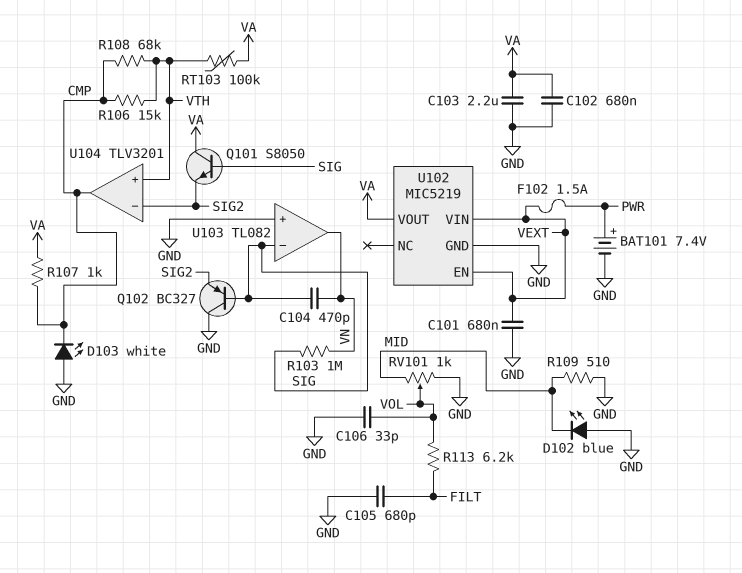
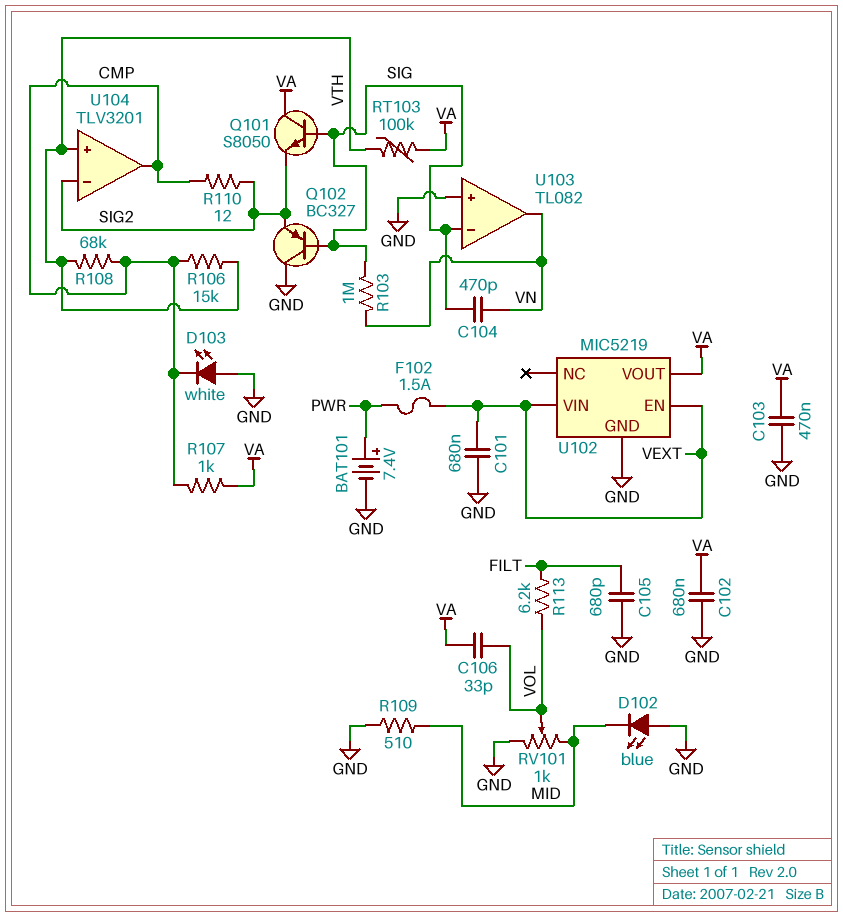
C103: 2.2uF (GND, VA) -> 470nF (GND, VA)
C106: 33pF (GND, VOL) -> 33pF (VA, VOL)
R110: none -> 12 (CMP, SIG2)

